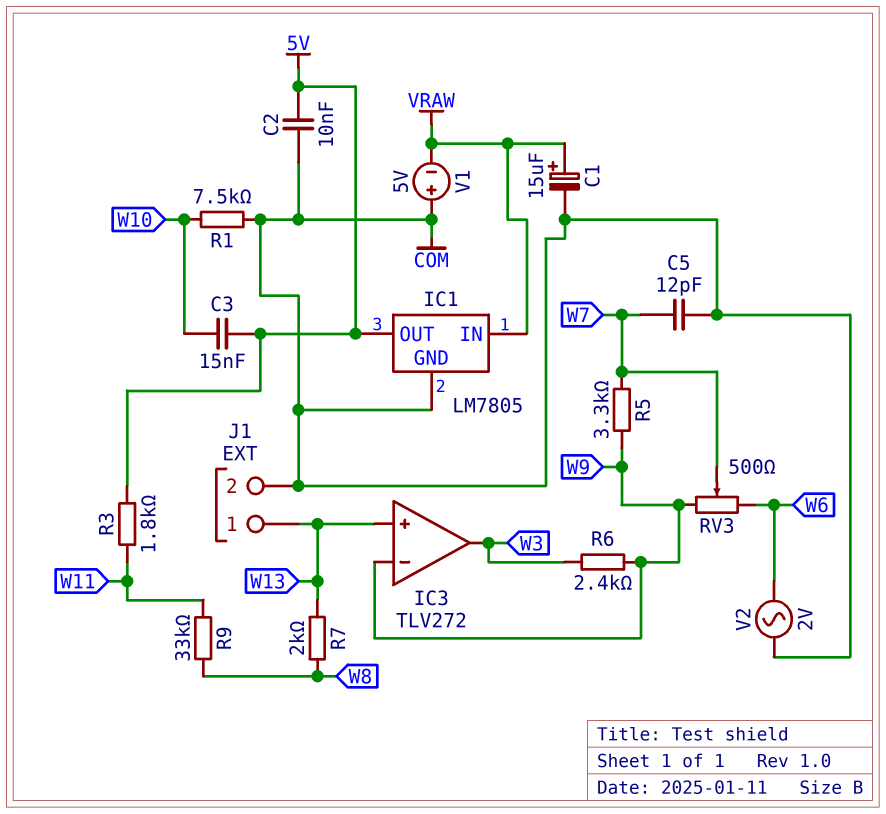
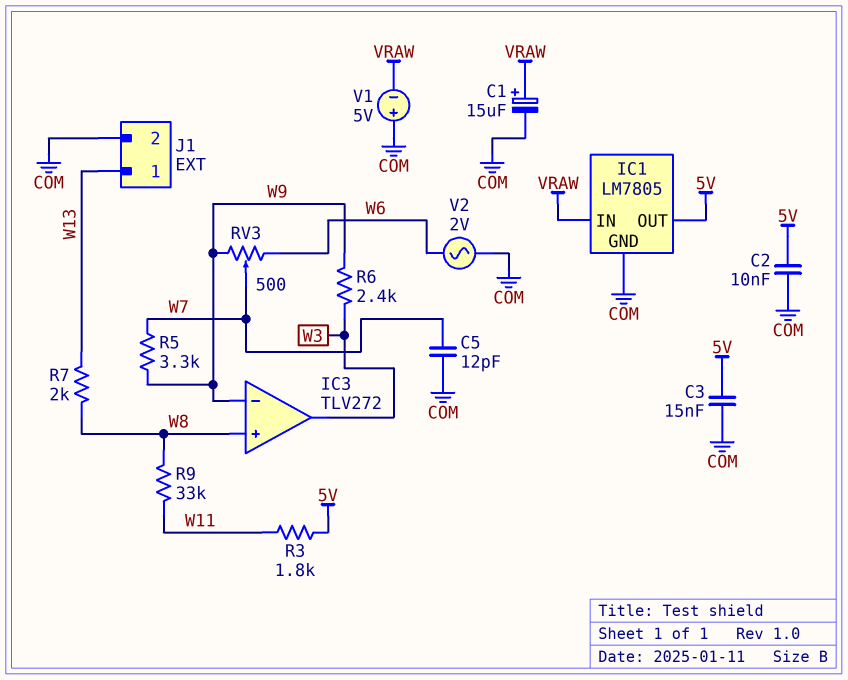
C3: 15nF (5V, W10) -> 15nF (5V, COM)
IC3 pin in+: W13 -> W8
R1: 7.5k (COM, W10) -> none

